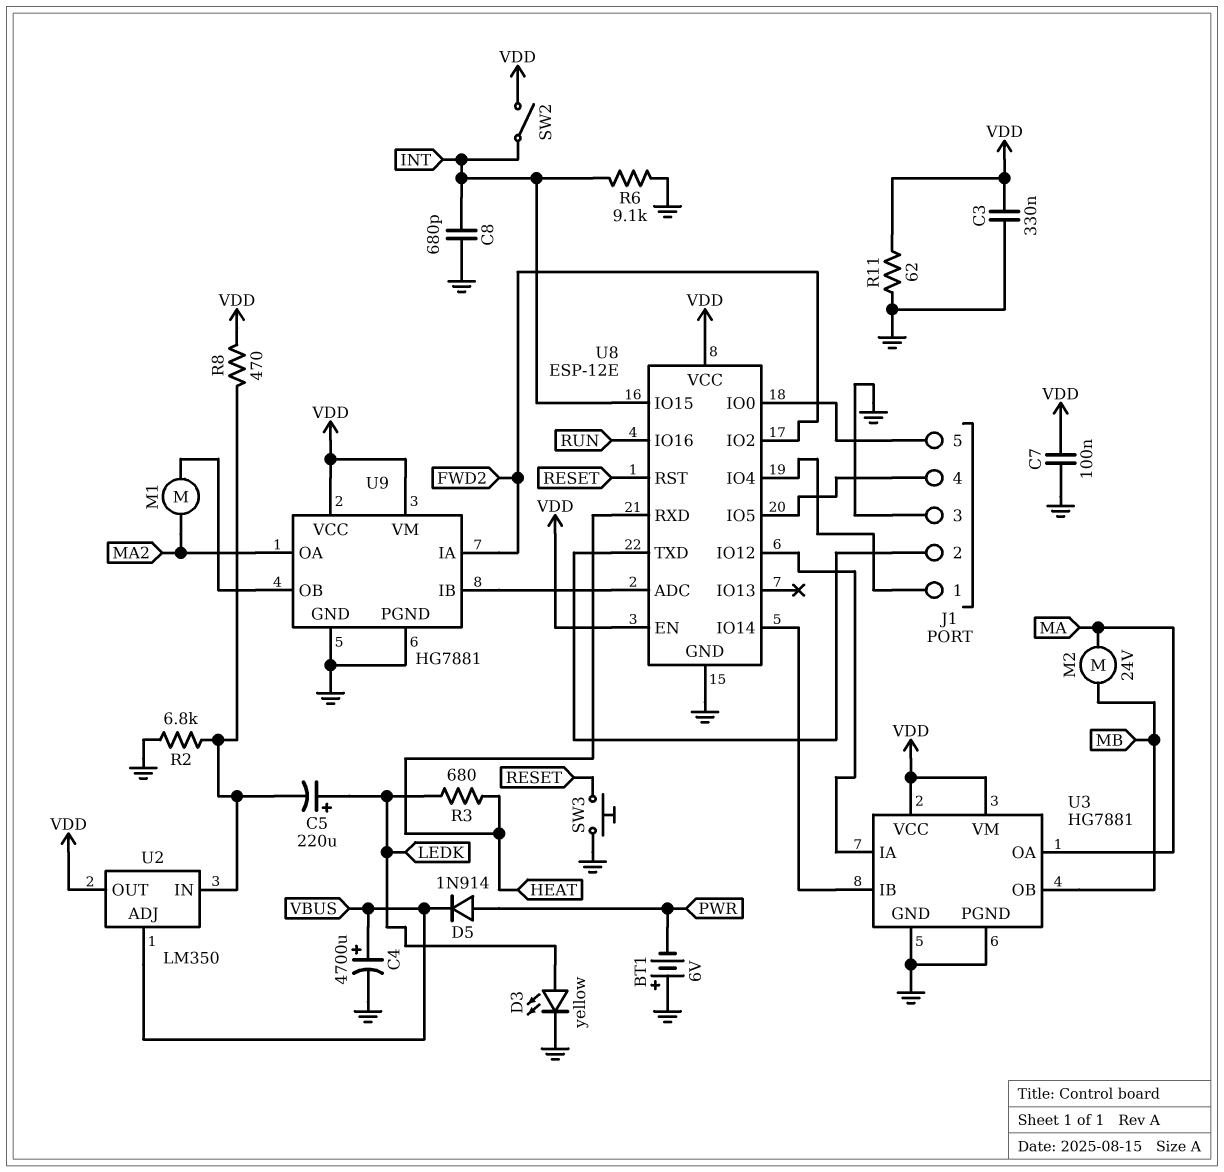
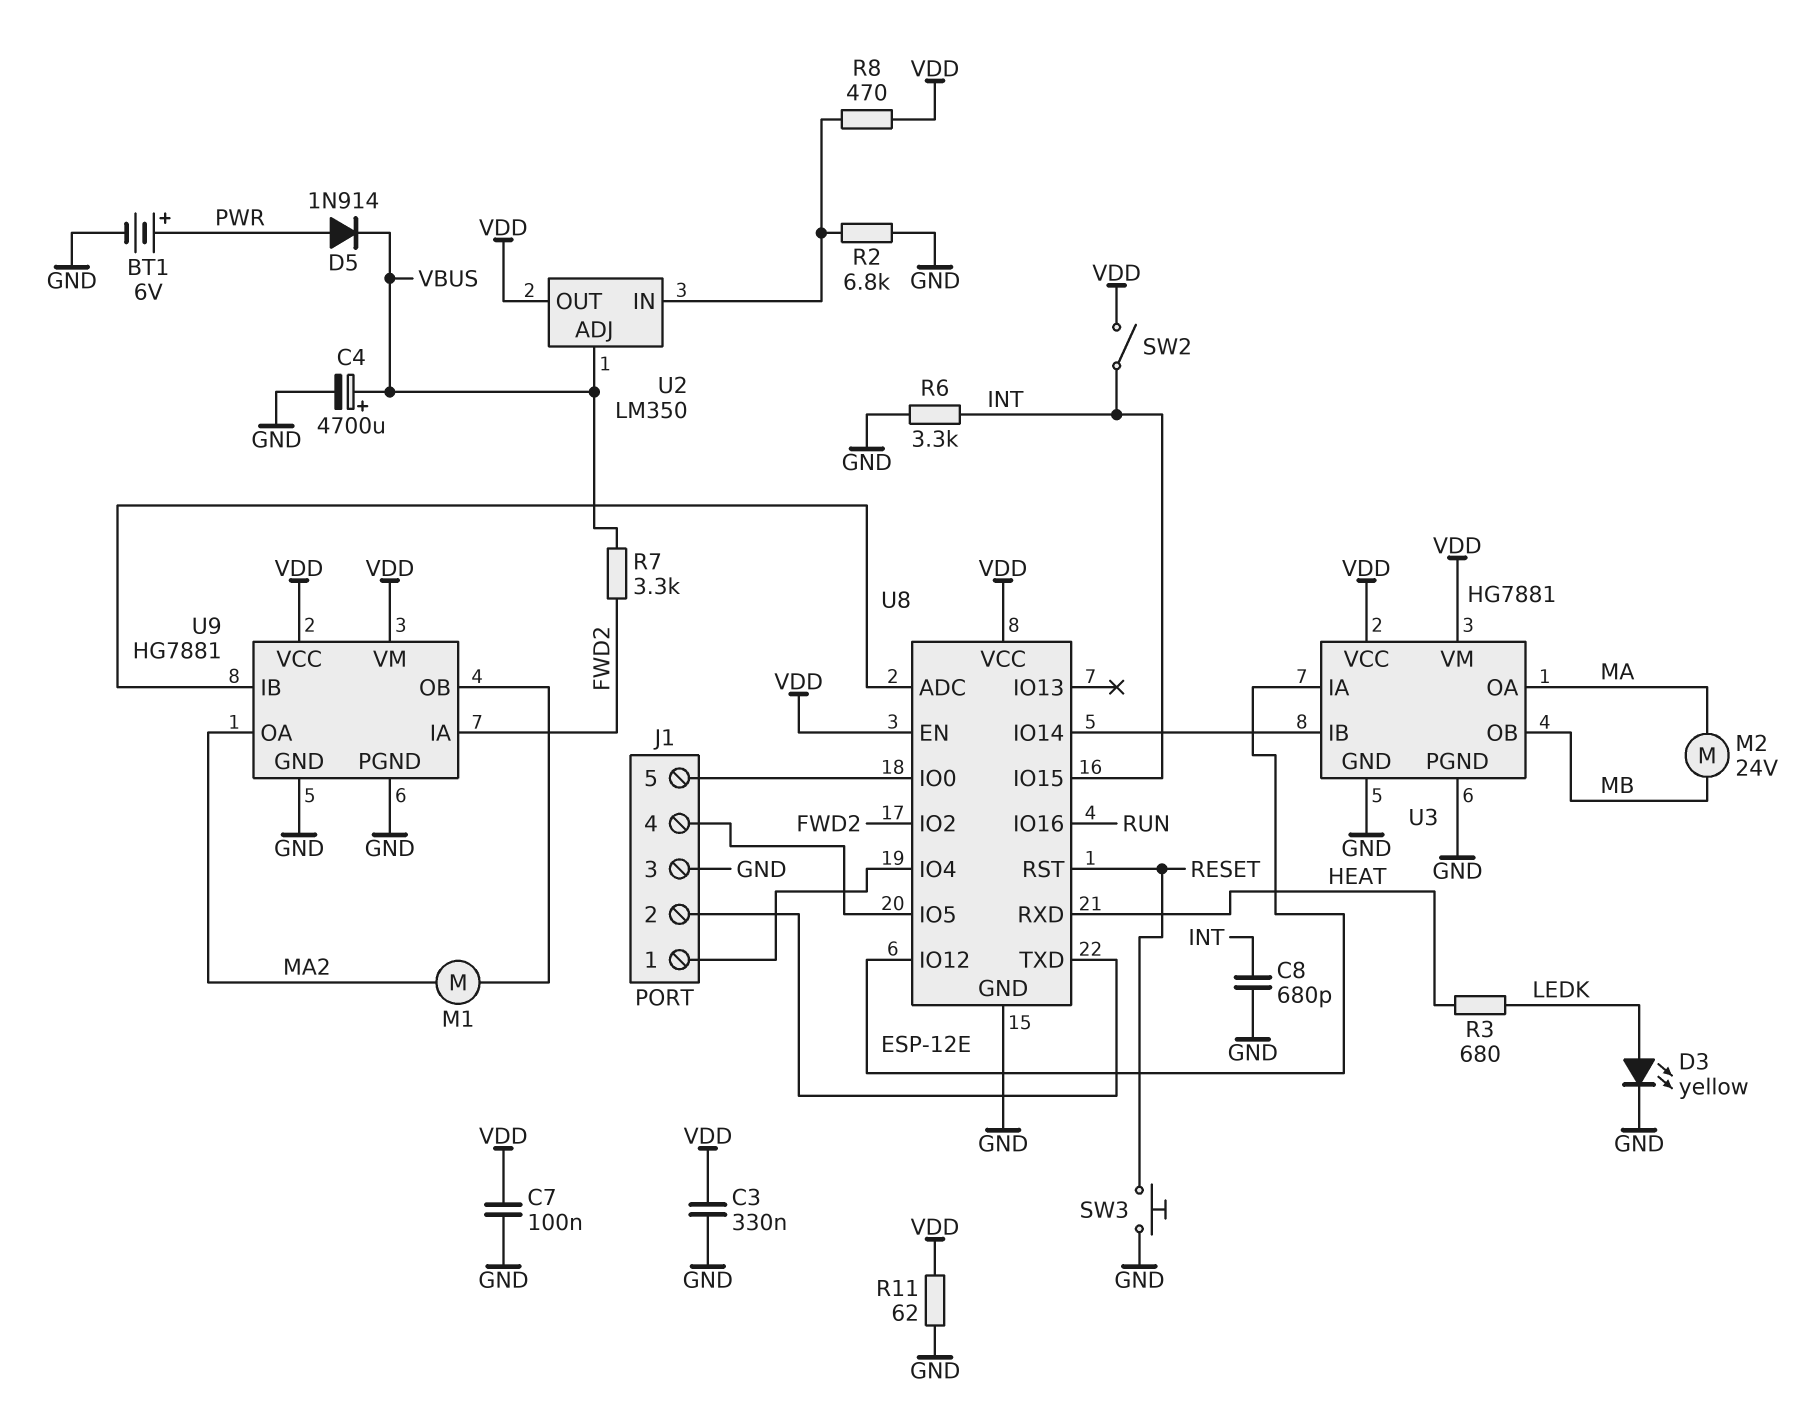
BT1: 6V (plus GND, minus PWR) -> 6V (plus PWR, minus GND)
C5: 220uF (plus LEDK, minus U2/IN) -> none
R6: 9.1k (GND, INT) -> 3.3k (GND, INT)
R7: none -> 3.3k (FWD2, VBUS)

